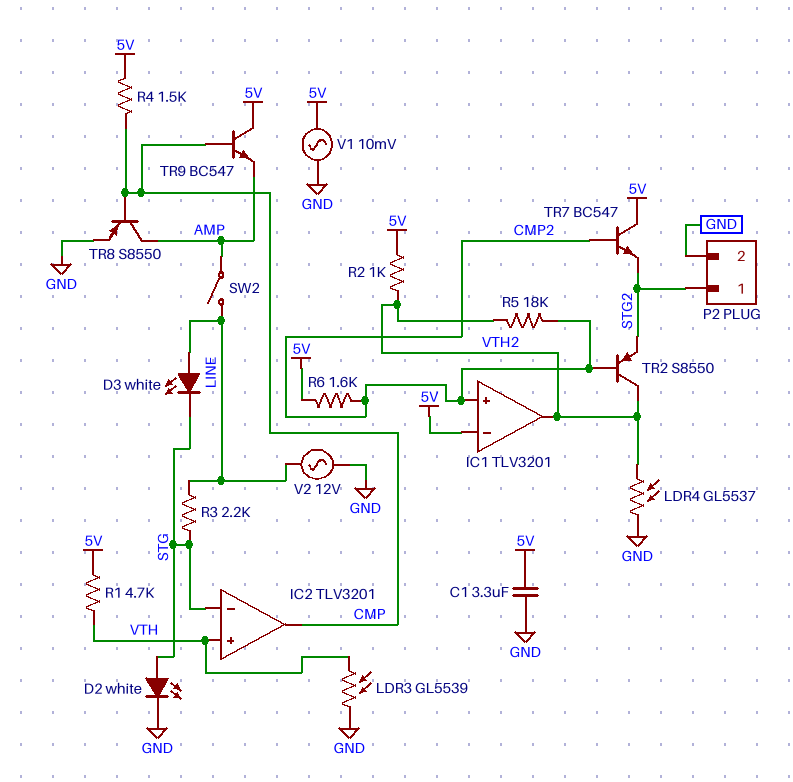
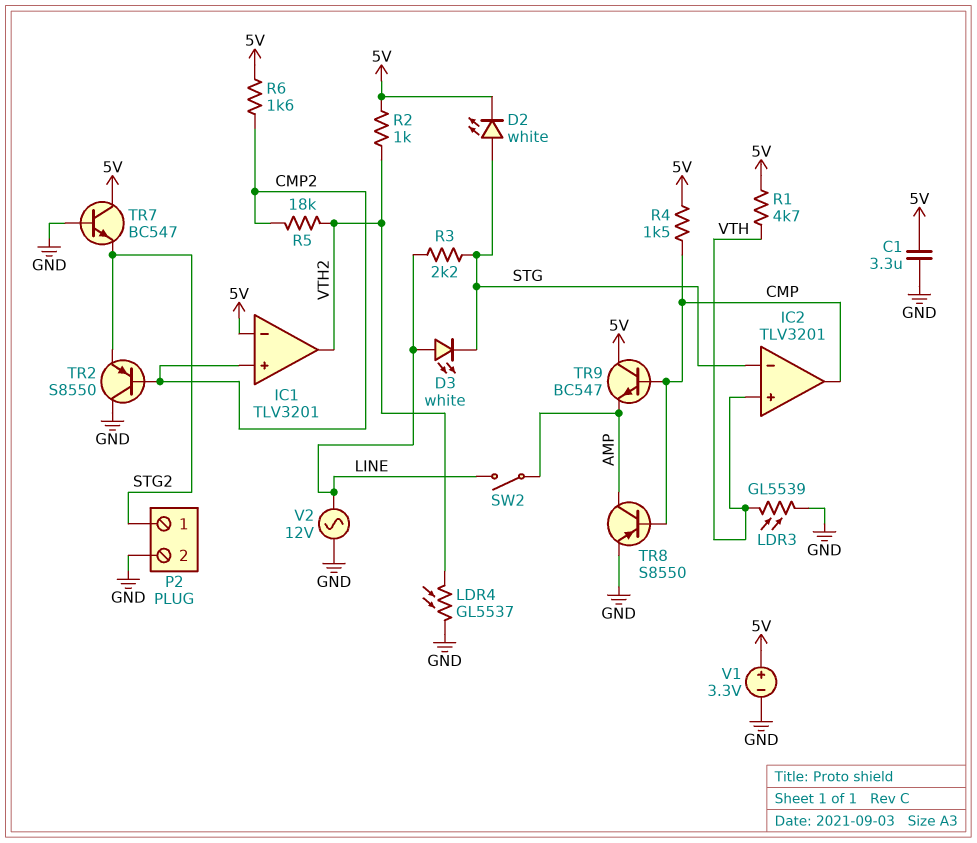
D2: LED white (A STG, K GND) -> LED white (A STG, K 5V)
TR2: PNP S8550 (B CMP2, C VTH2, E STG2) -> PNP S8550 (B CMP2, C GND, E STG2)
TR7: NPN BC547 (B CMP2, C 5V, E STG2) -> NPN BC547 (B GND, C 5V, E STG2)
V1: AC 10mV (5V, GND) -> 3.3V (plus 5V, minus GND)

